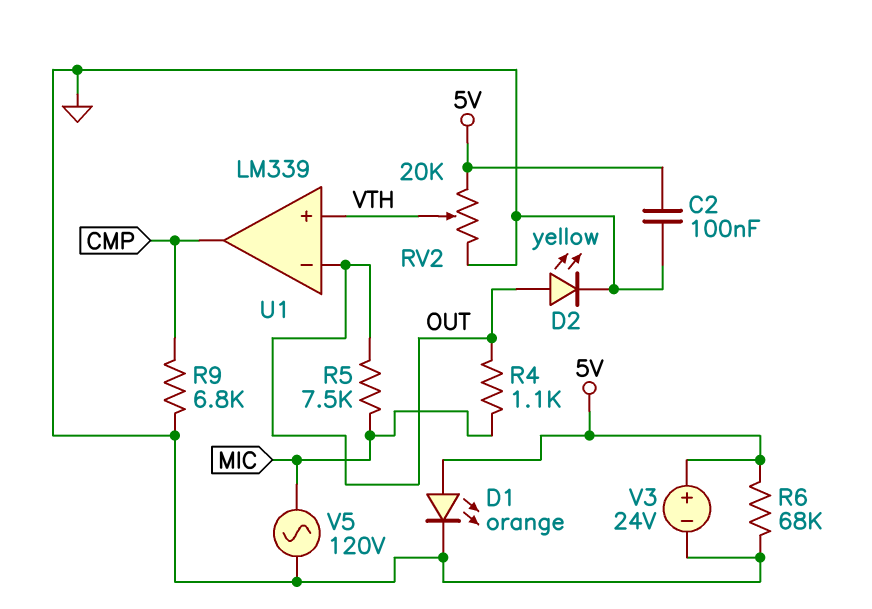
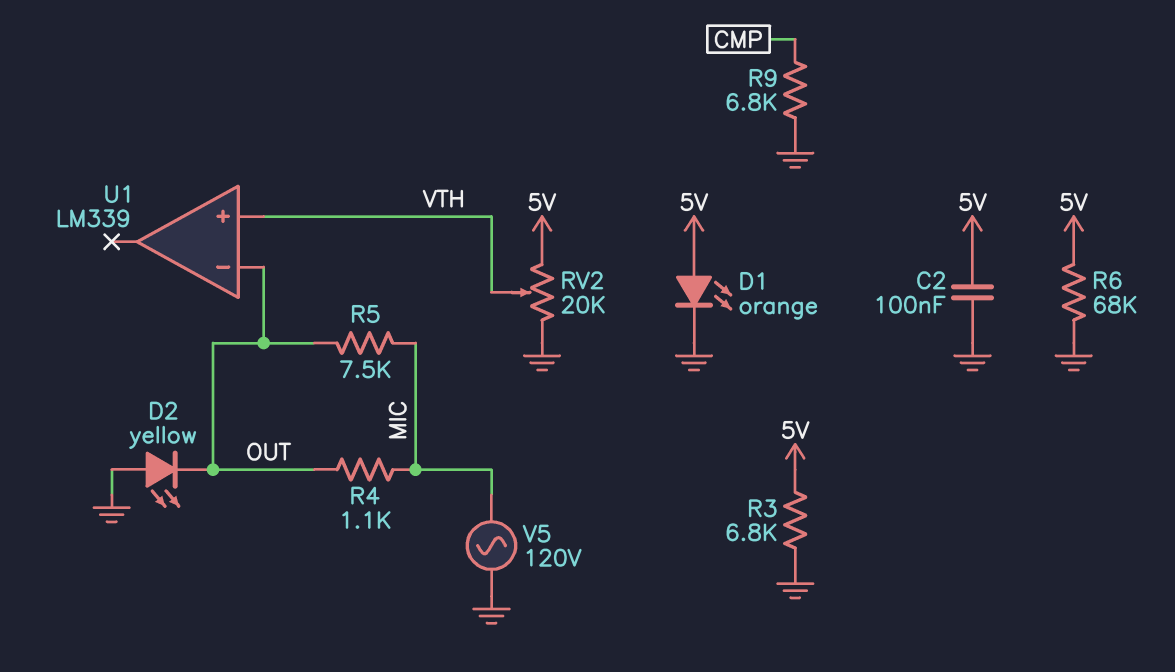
D2: LED yellow (A OUT, K GND) -> LED yellow (A GND, K OUT)
R3: none -> 6.8k (5V, GND)
U1 pin out: CMP -> none
V3: 24V (plus 5V, minus GND) -> none

